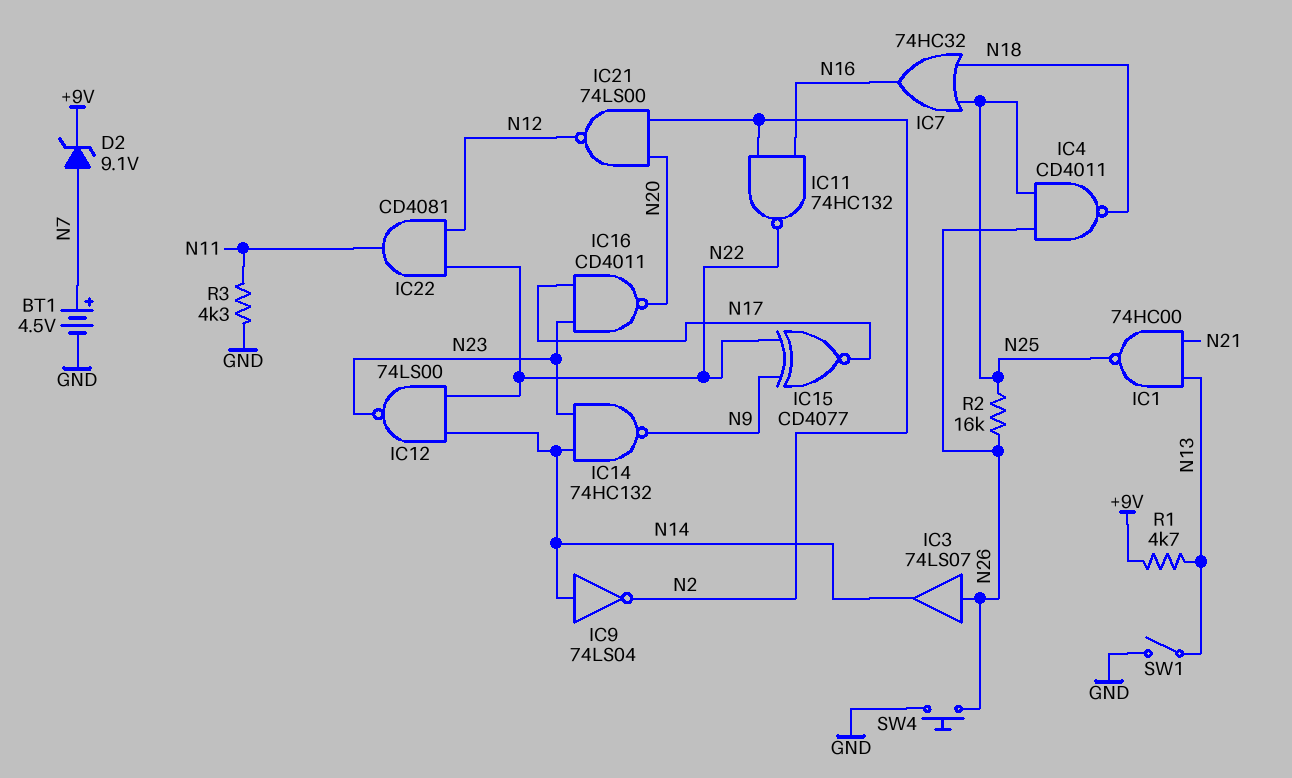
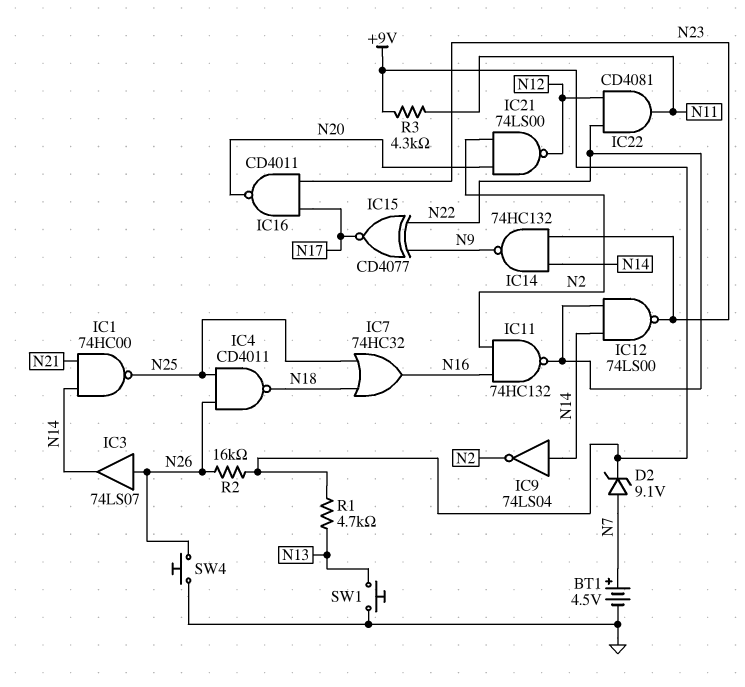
IC1: NAND 74HC00 (in N13, in N21, out N25) -> NAND 74HC00 (in N14, in N21, out N25)
R2: 16k (N25, N26) -> 16k (+9V, N26)
R3: 4.3k (GND, N11) -> 4.3k (+9V, N11)
SW1: switch (GND, N13) -> button (GND, N13)

